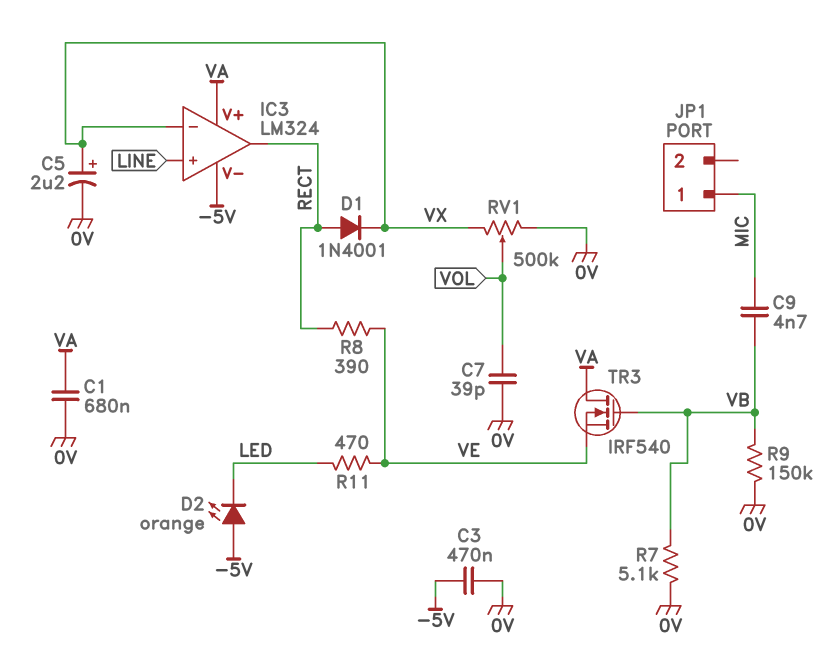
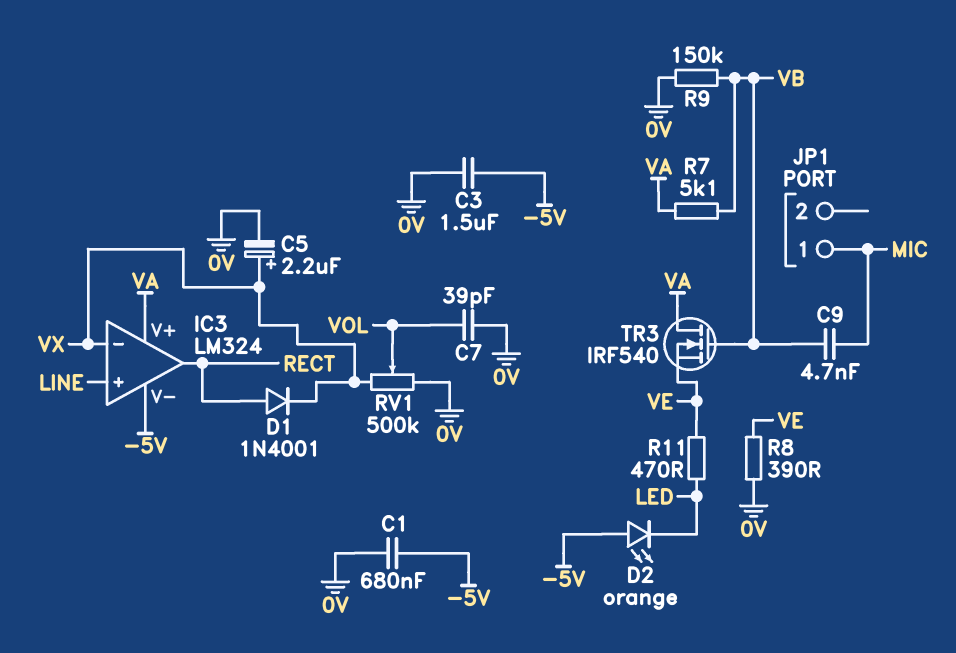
C1: 680nF (0V, VA) -> 680nF (-5V, 0V)
C3: 470nF (-5V, 0V) -> 1.5uF (-5V, 0V)
R7: 5.1k (0V, VB) -> 5.1k (VA, VB)
R8: 390 (RECT, VE) -> 390 (0V, VE)

